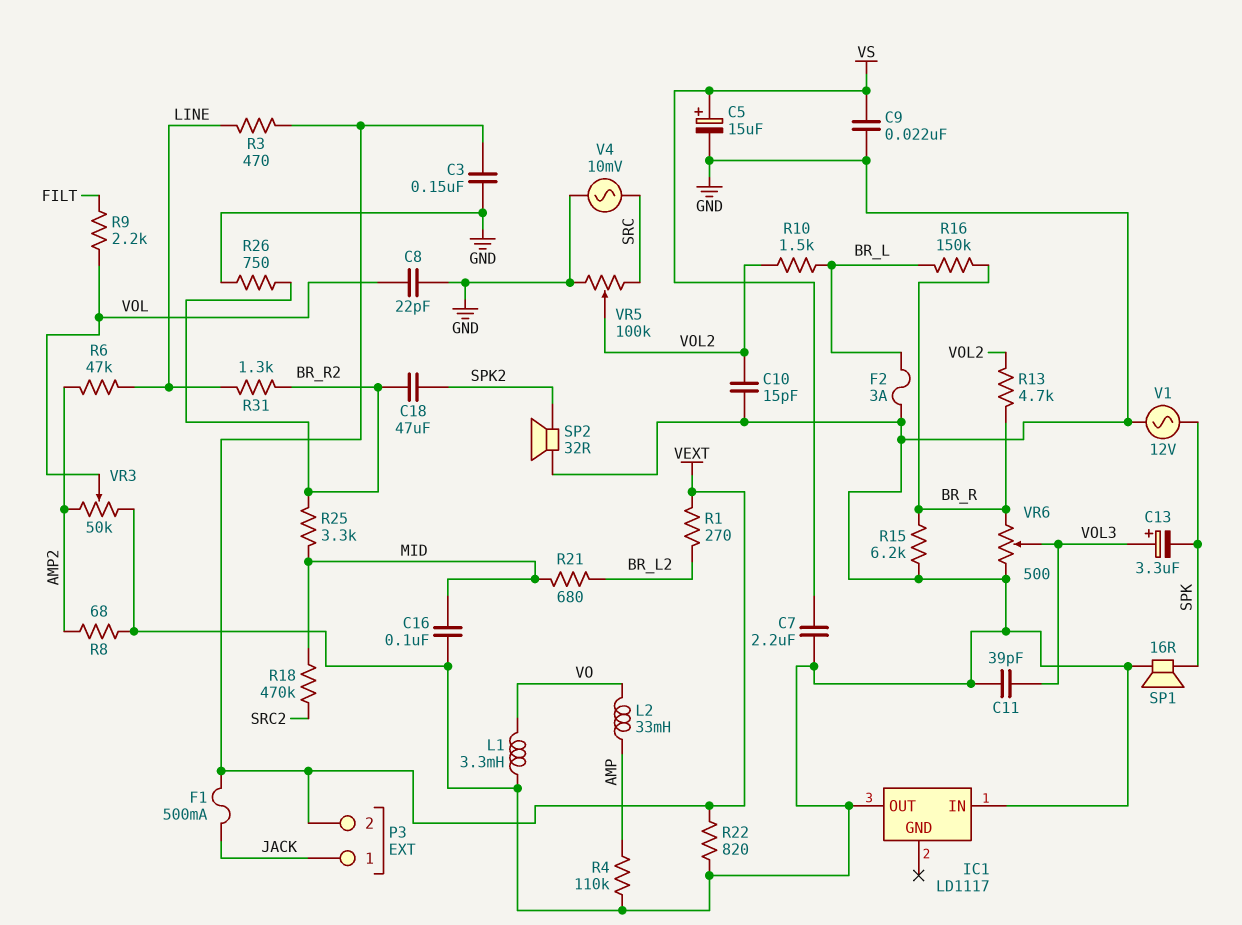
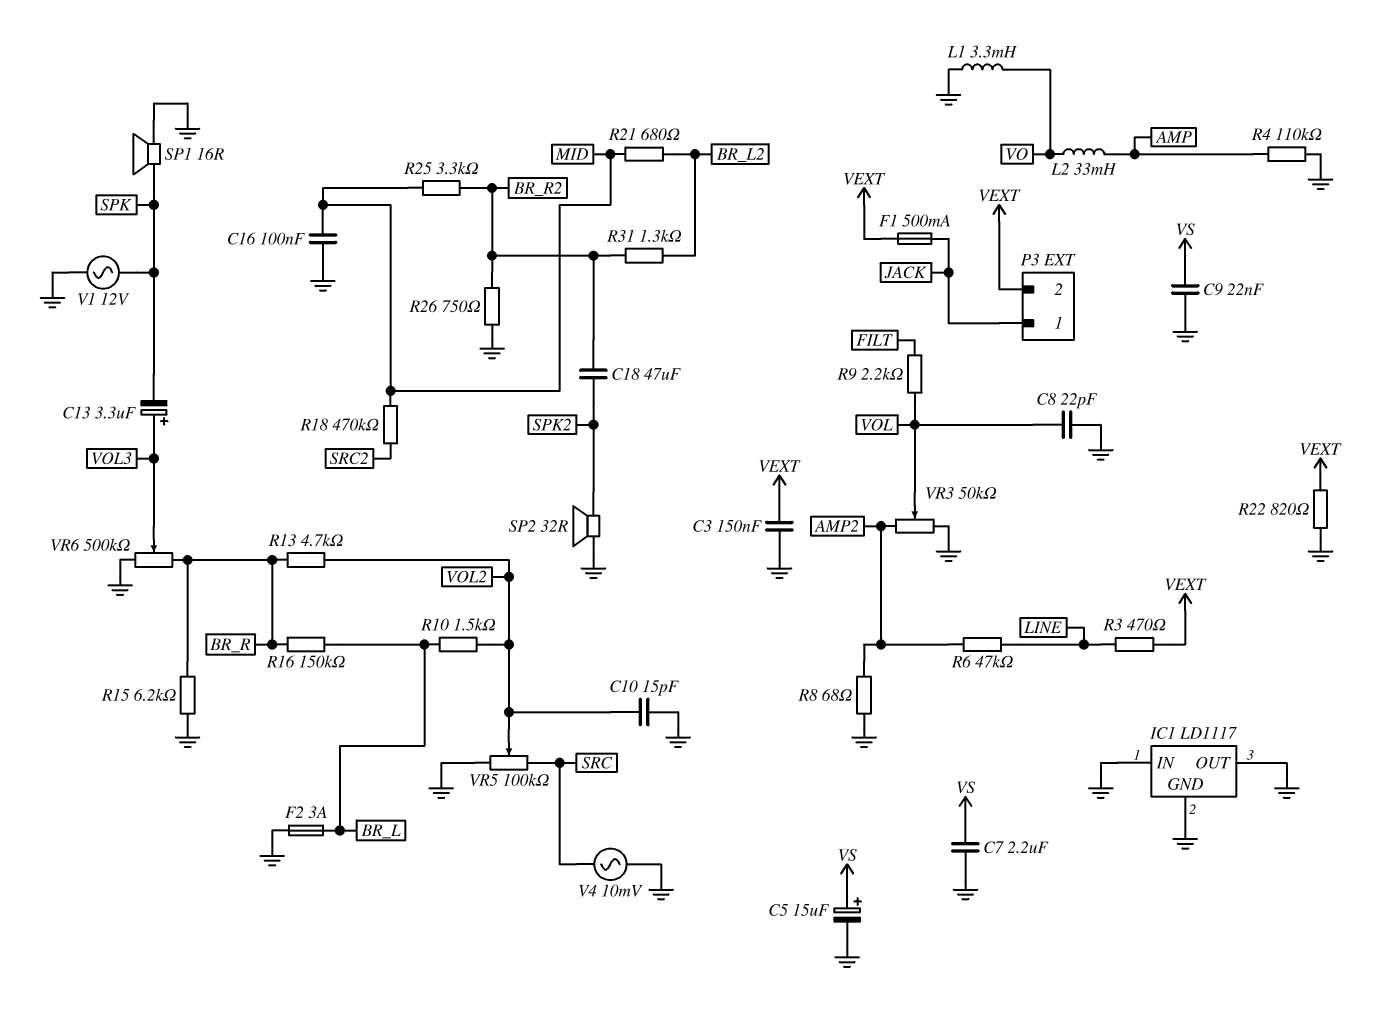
C11: 39pF (GND, VOL3) -> none
IC1 pin GND: none -> GND
R1: 270 (BR_L2, VEXT) -> none
R31: 1.3k (BR_R2, LINE) -> 1.3k (BR_L2, BR_R2)
VR6: 500 (BR_R, GND, wiper VOL3) -> 500k (BR_R, GND, wiper VOL3)

